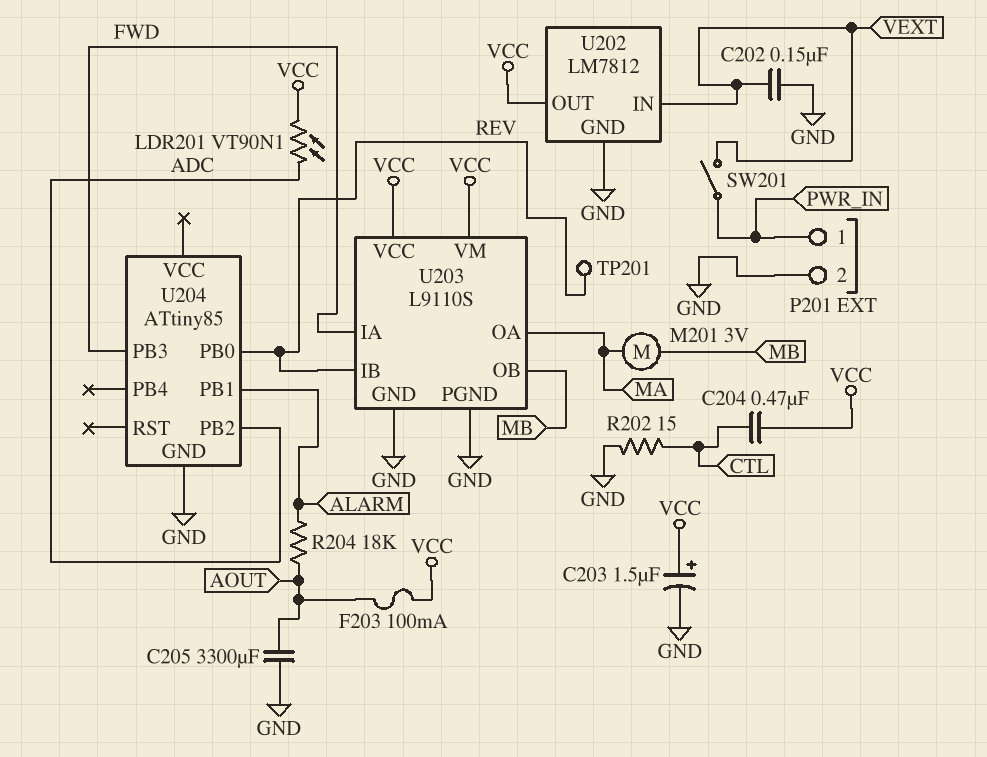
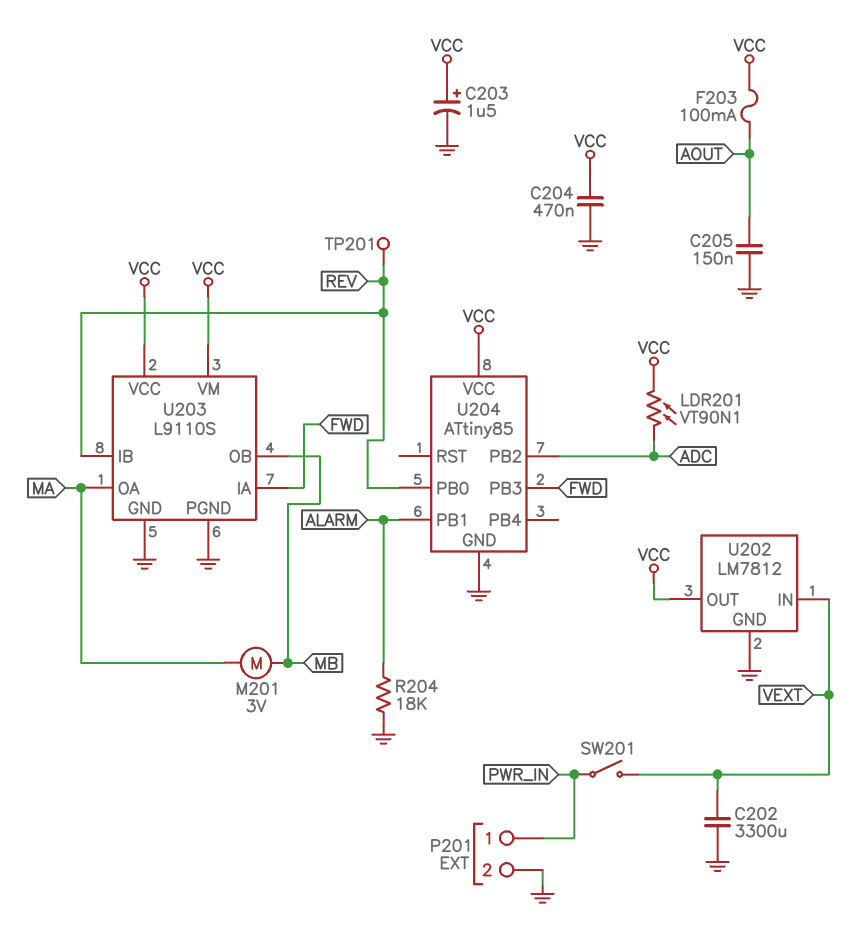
C202: 150nF (GND, VEXT) -> 3300uF (GND, VEXT)
C204: 470nF (CTL, VCC) -> 470nF (GND, VCC)
C205: 3300uF (AOUT, GND) -> 150nF (AOUT, GND)
R202: 15 (CTL, GND) -> none
R204: 18k (ALARM, AOUT) -> 18k (ALARM, GND)
U204 pin VCC: none -> VCC

